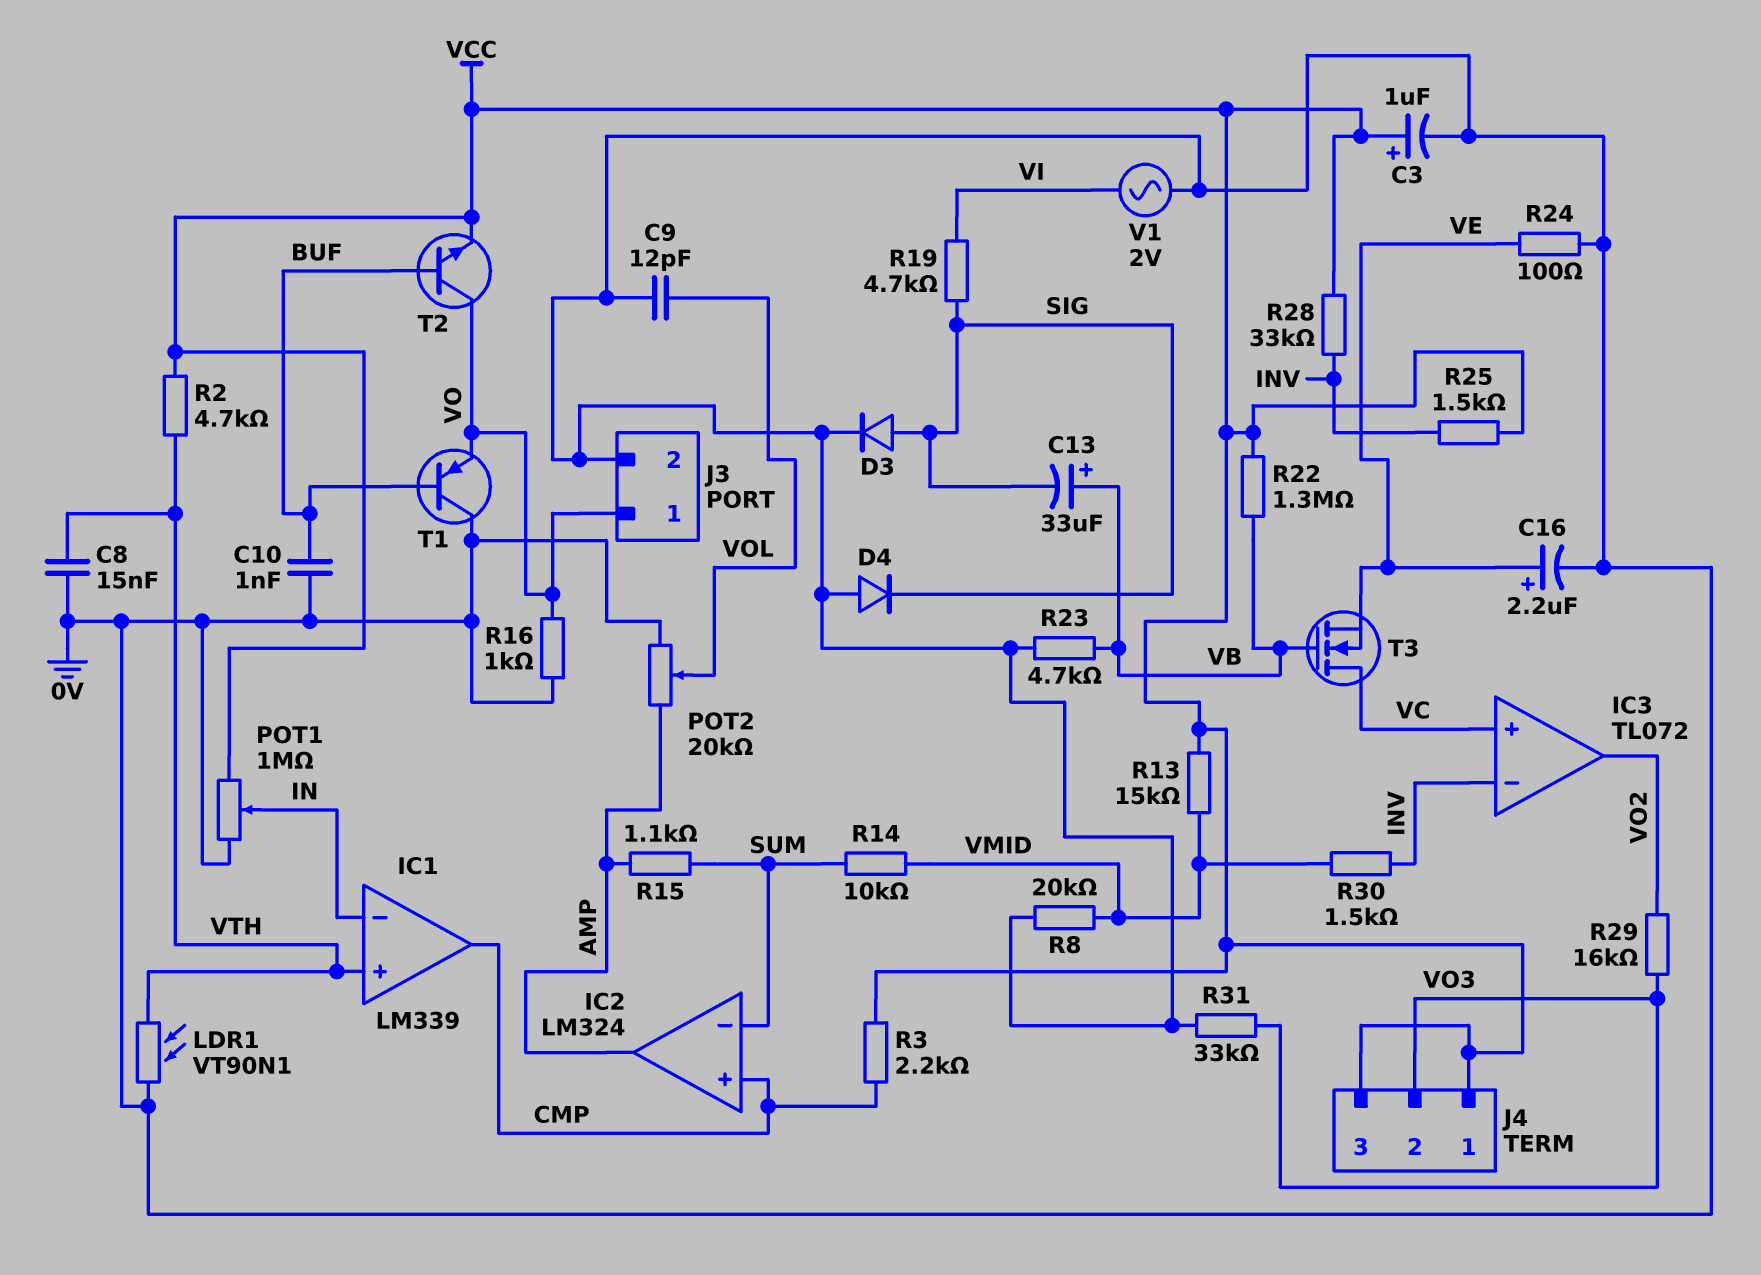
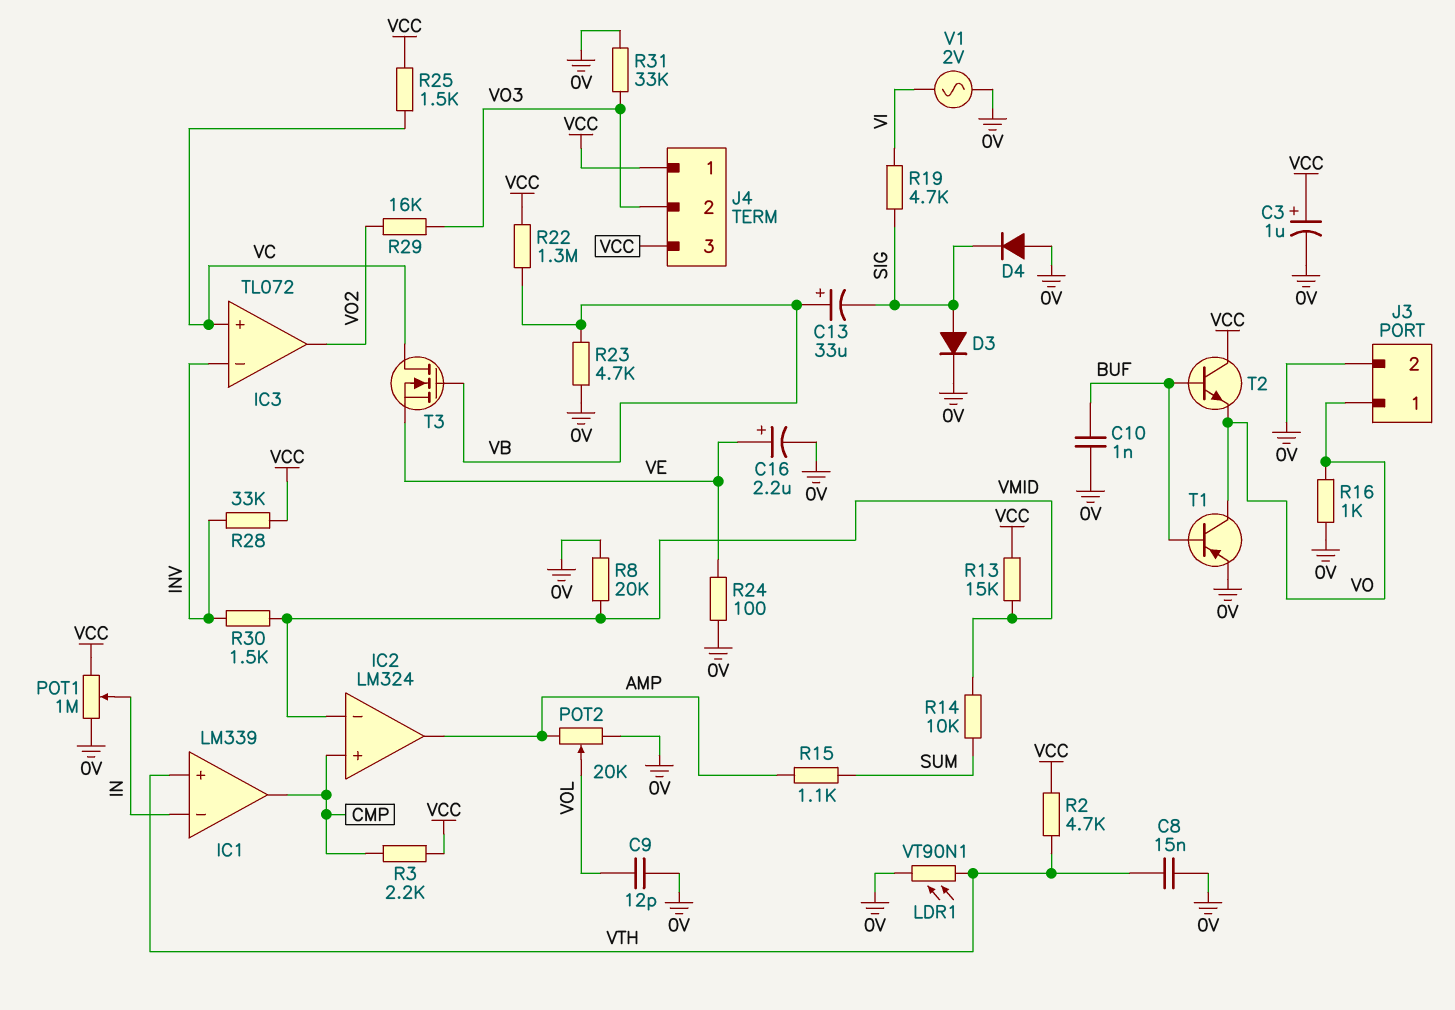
IC2 pin in-: SUM -> VMID
R25: 1.5k (INV, VCC) -> 1.5k (VC, VCC)
T1: PNP (B BUF, C 0V, E VO) -> PNP (B BUF, C VO, E 0V)
T2: NPN (B BUF, C VO, E VCC) -> NPN (B BUF, C VCC, E VO)

